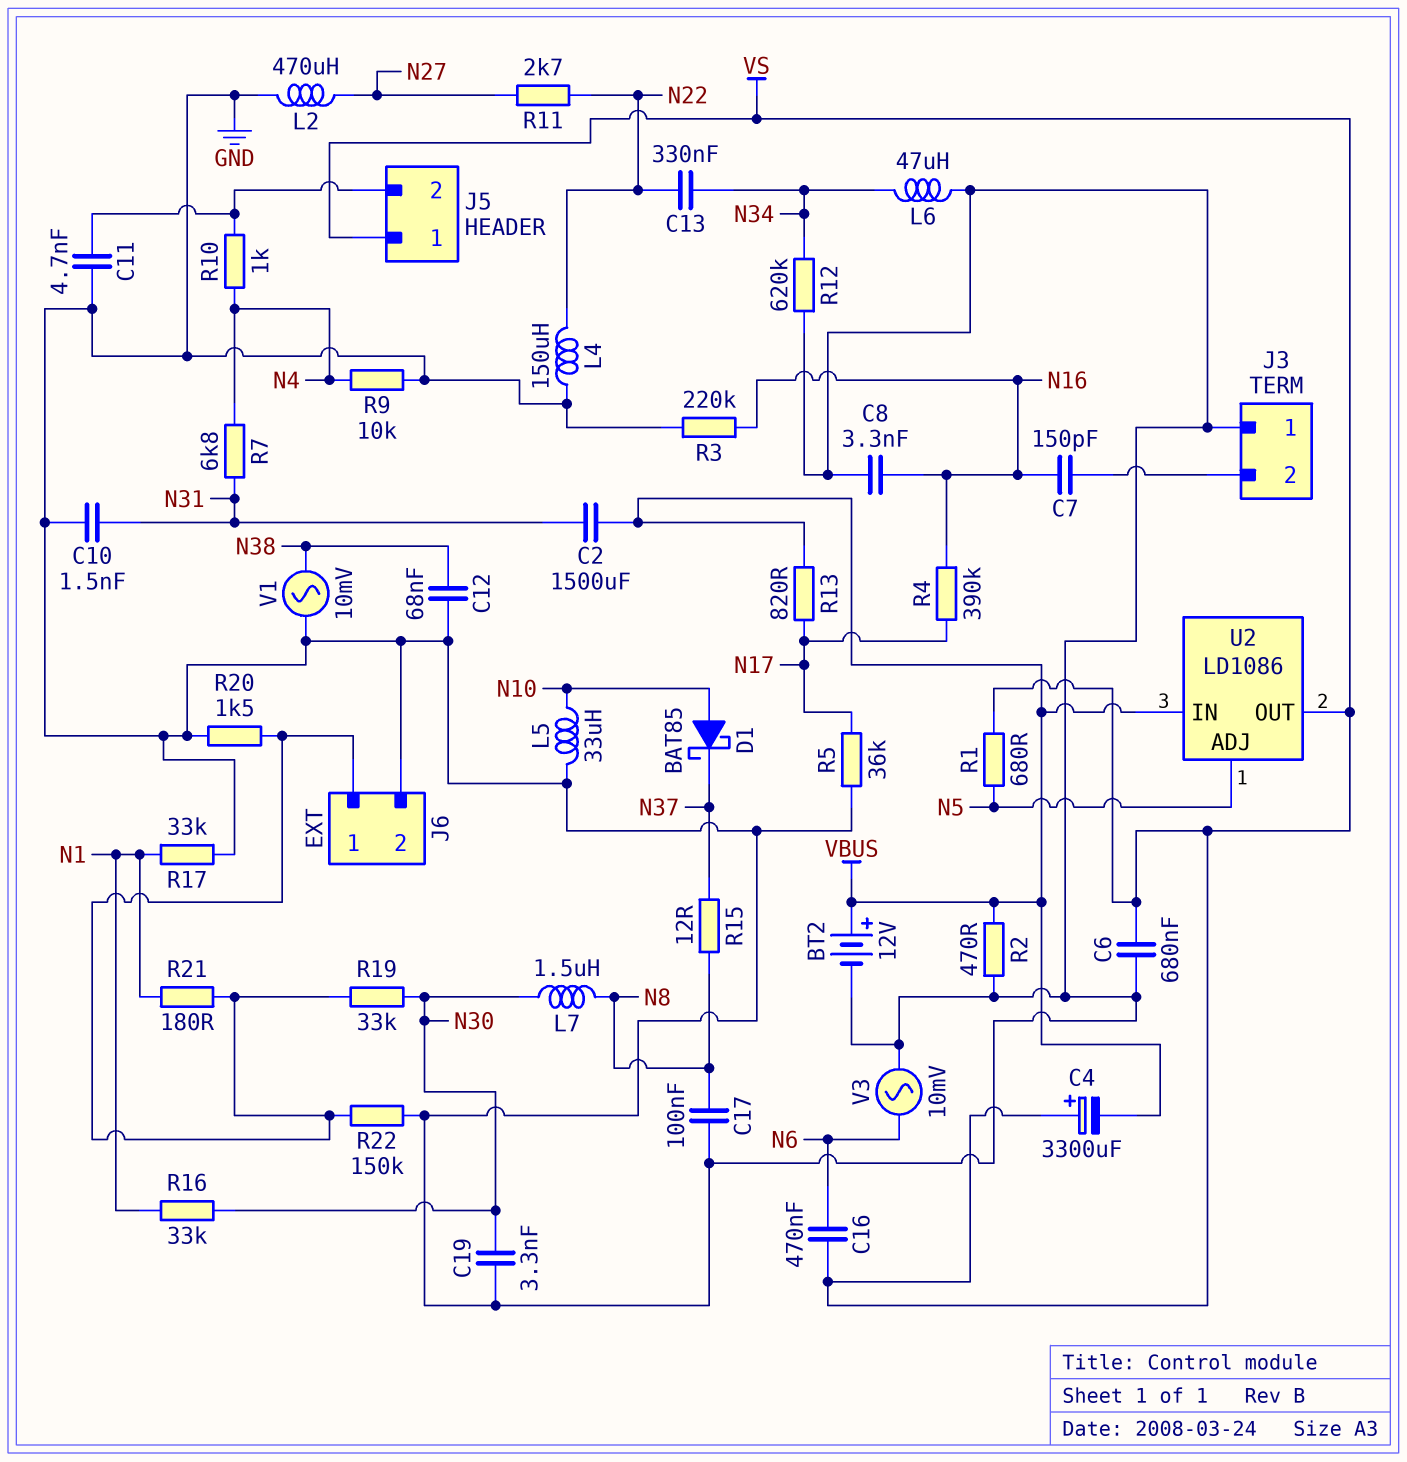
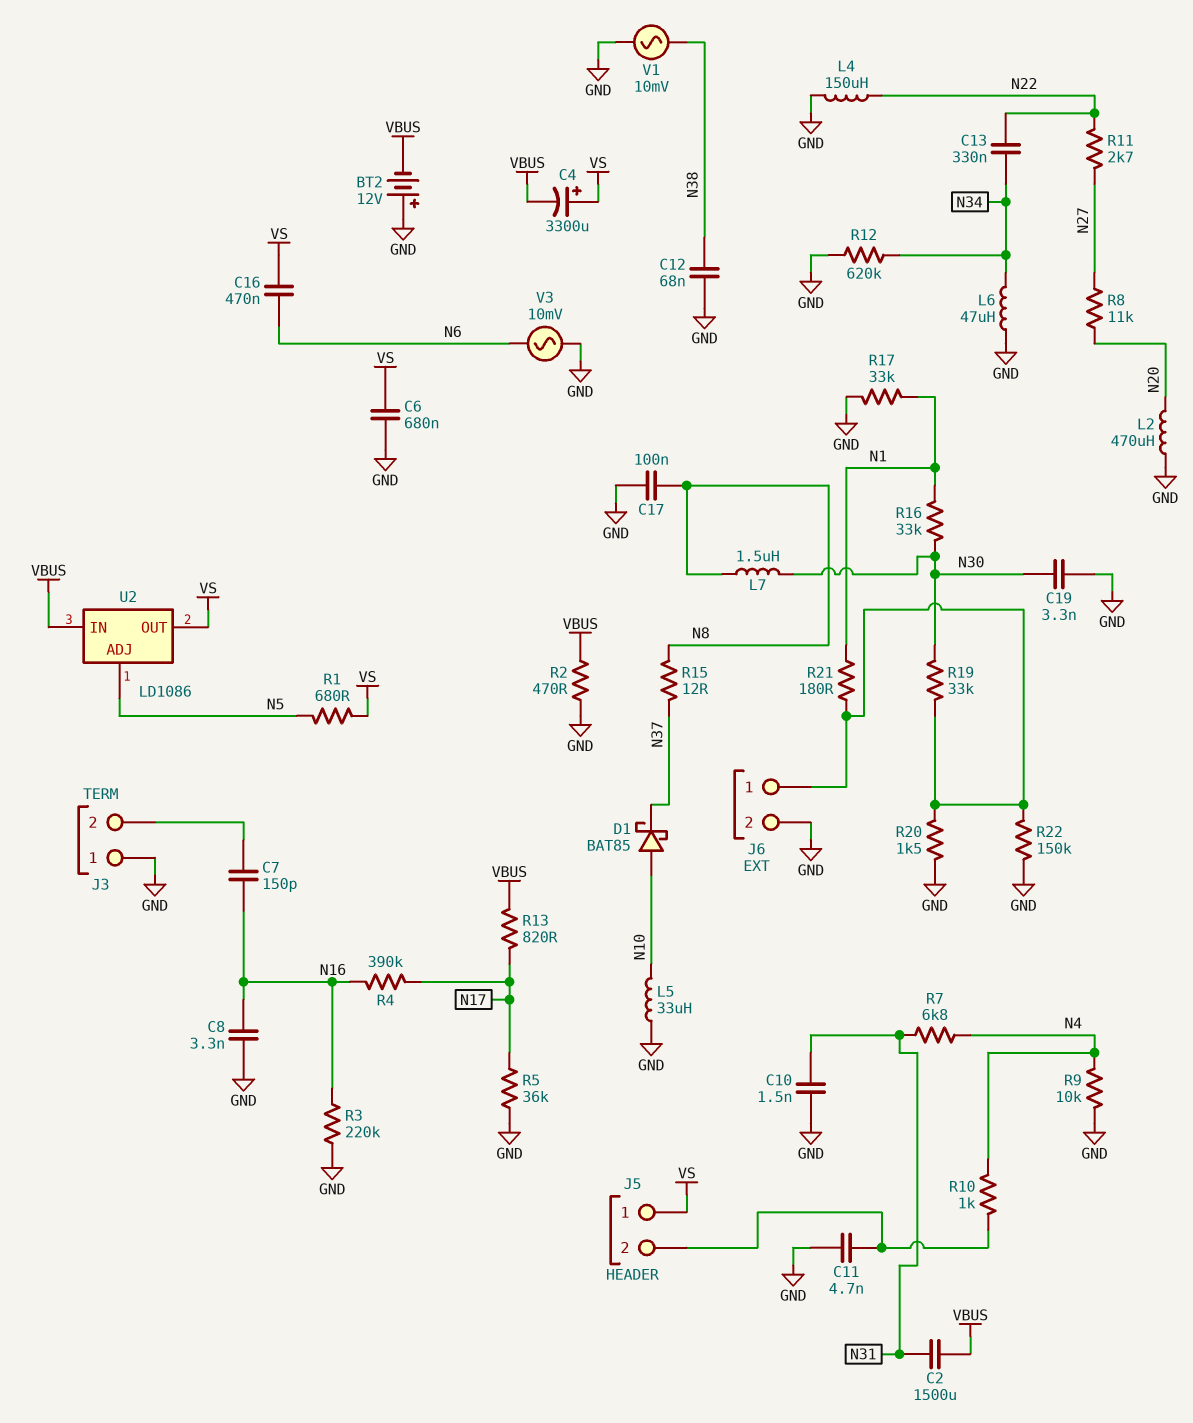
BT2: 12V (plus VBUS, minus GND) -> 12V (plus GND, minus VBUS)
L2: 470uH (GND, N27) -> 470uH (GND, N20)
R8: none -> 11k (N20, N27)

